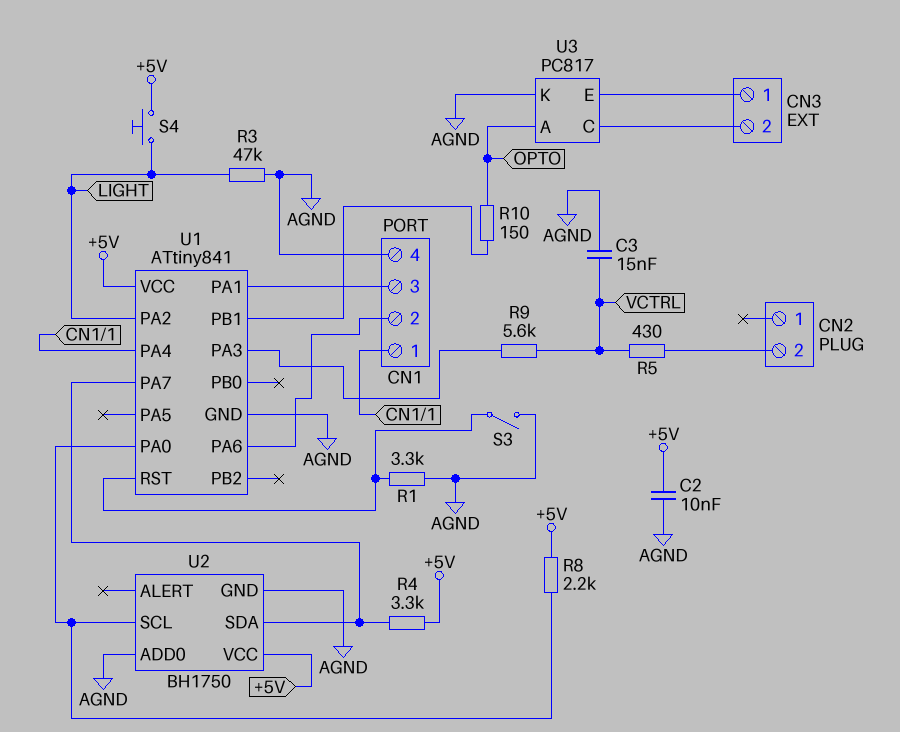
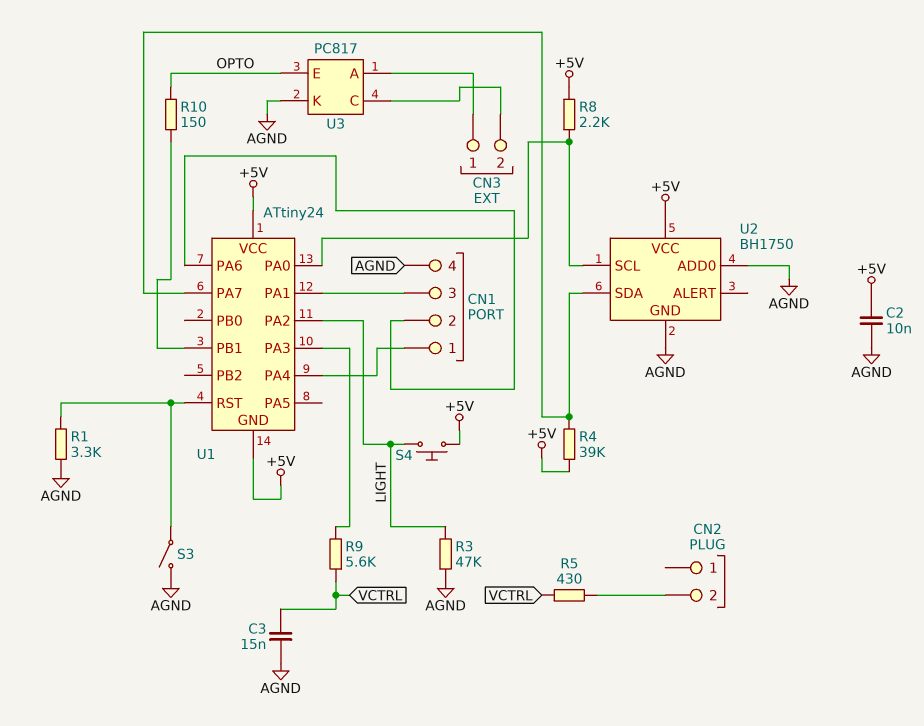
R4: 3.3k (+5V, U1/PA7) -> 39k (+5V, U1/PA7)
U1: ATtiny841 -> ATtiny24
U1 pin GND: AGND -> +5V
U3 pin A: OPTO -> CN3/1
U3 pin E: CN3/1 -> OPTO

